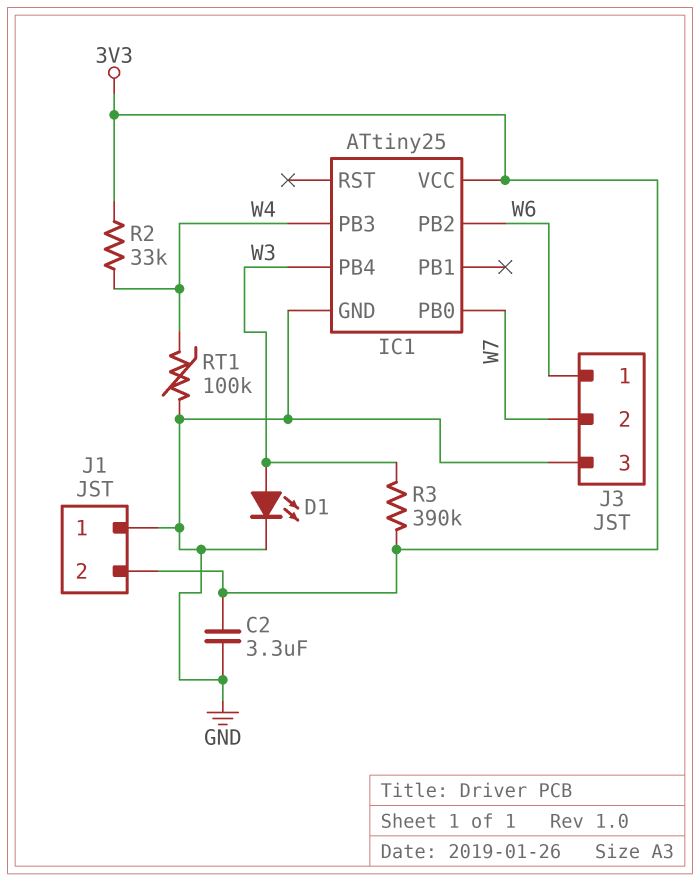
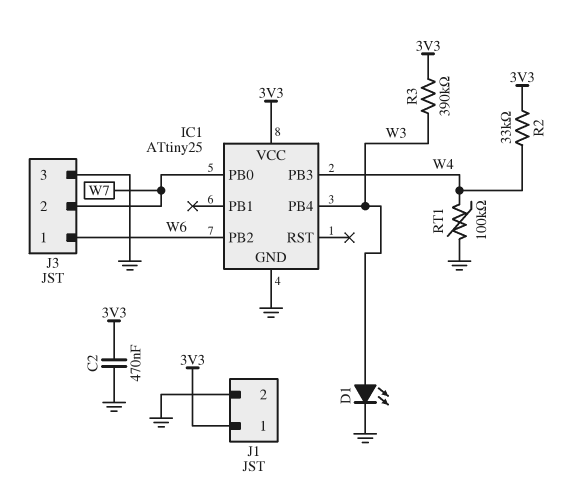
C2: 3.3uF (3V3, GND) -> 470nF (3V3, GND)
J1 pin 1: GND -> 3V3
J1 pin 2: 3V3 -> GND

